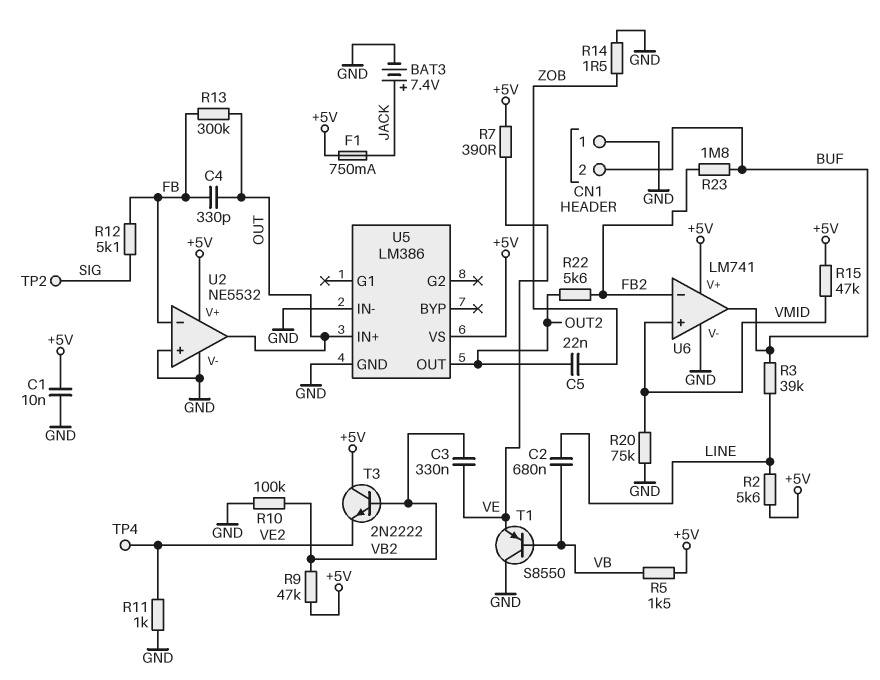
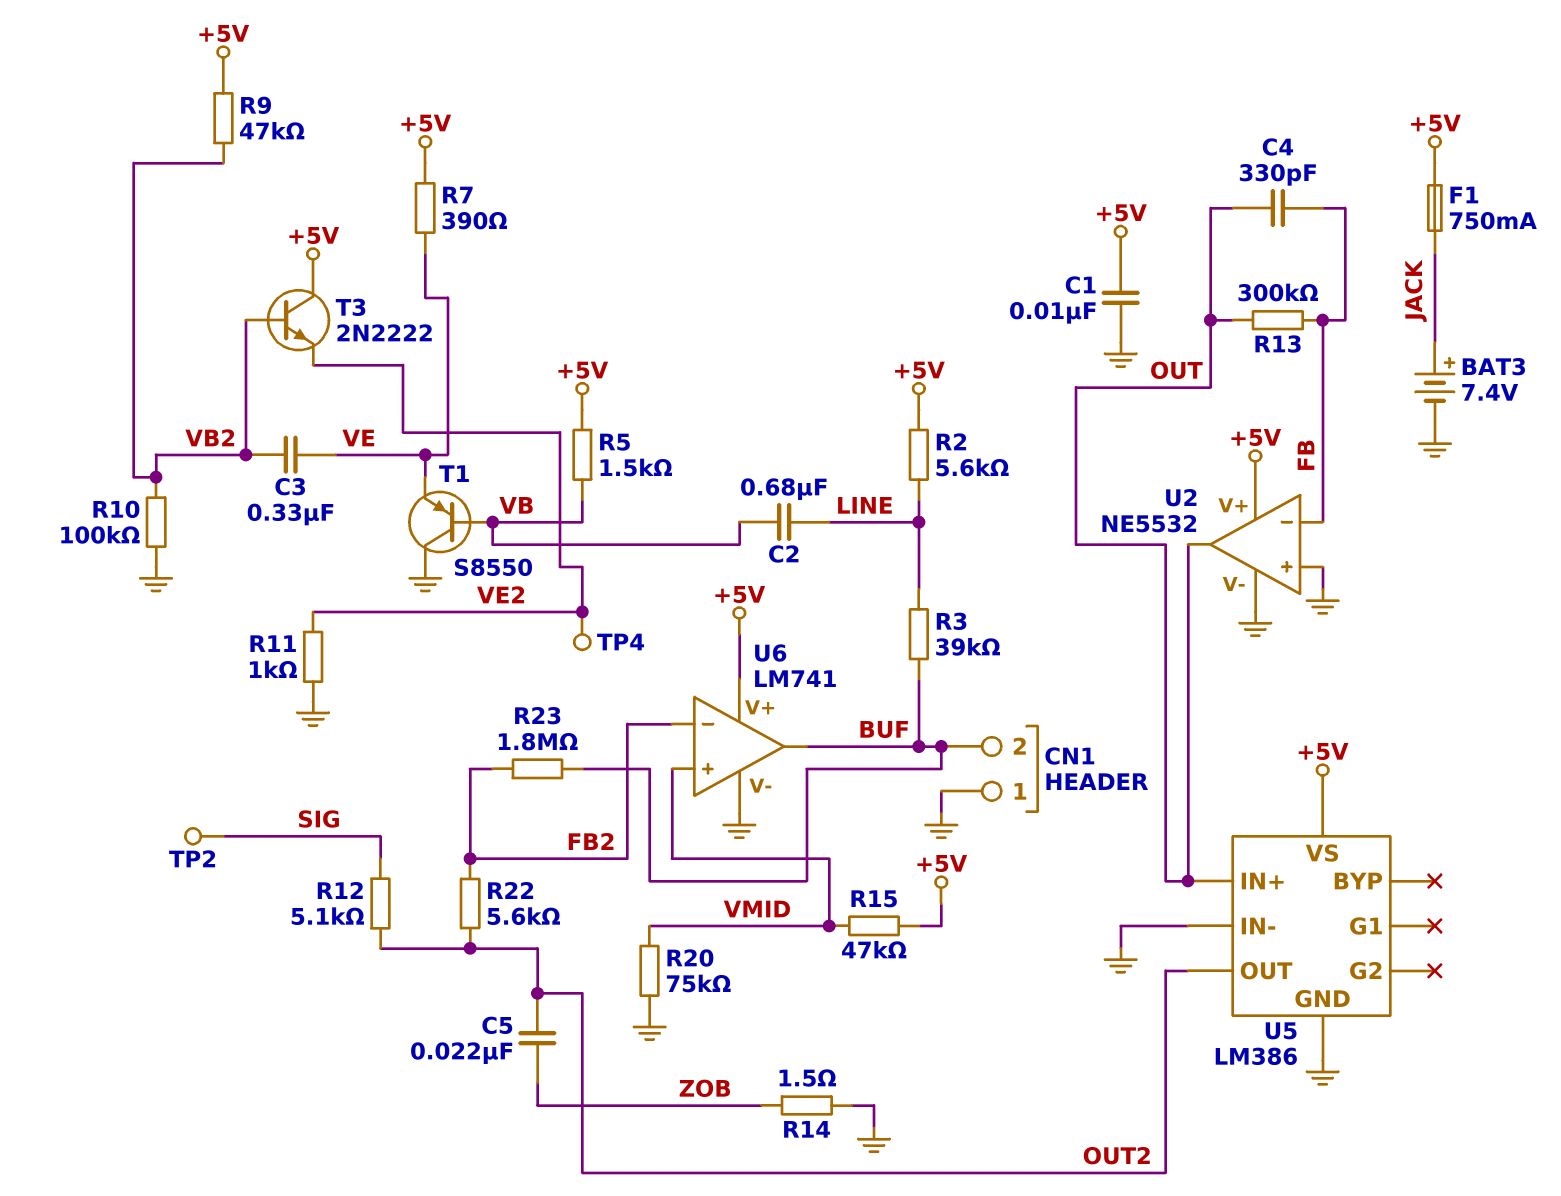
R12: 5.1k (FB, SIG) -> 5.1k (OUT2, SIG)

